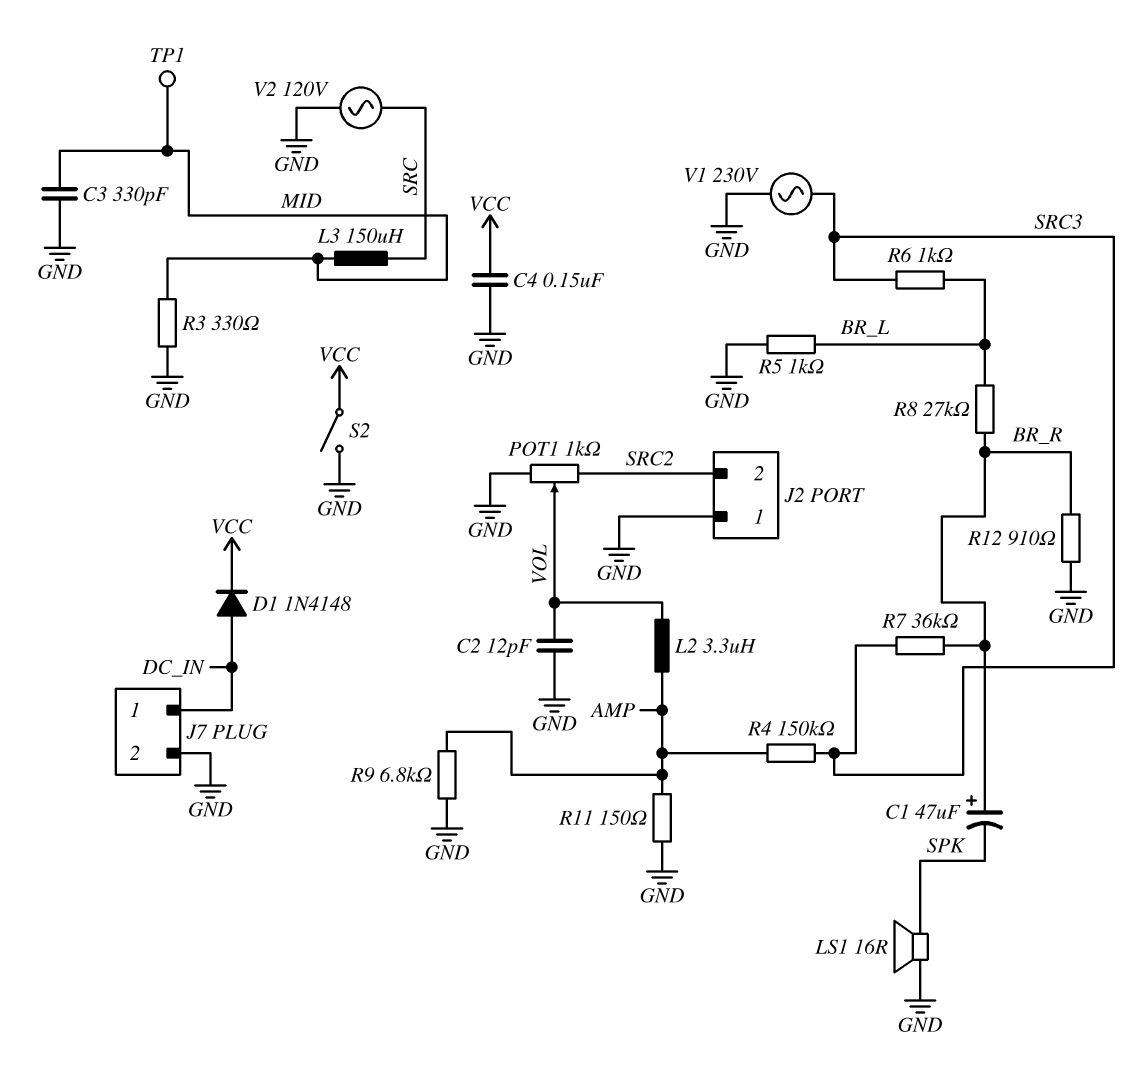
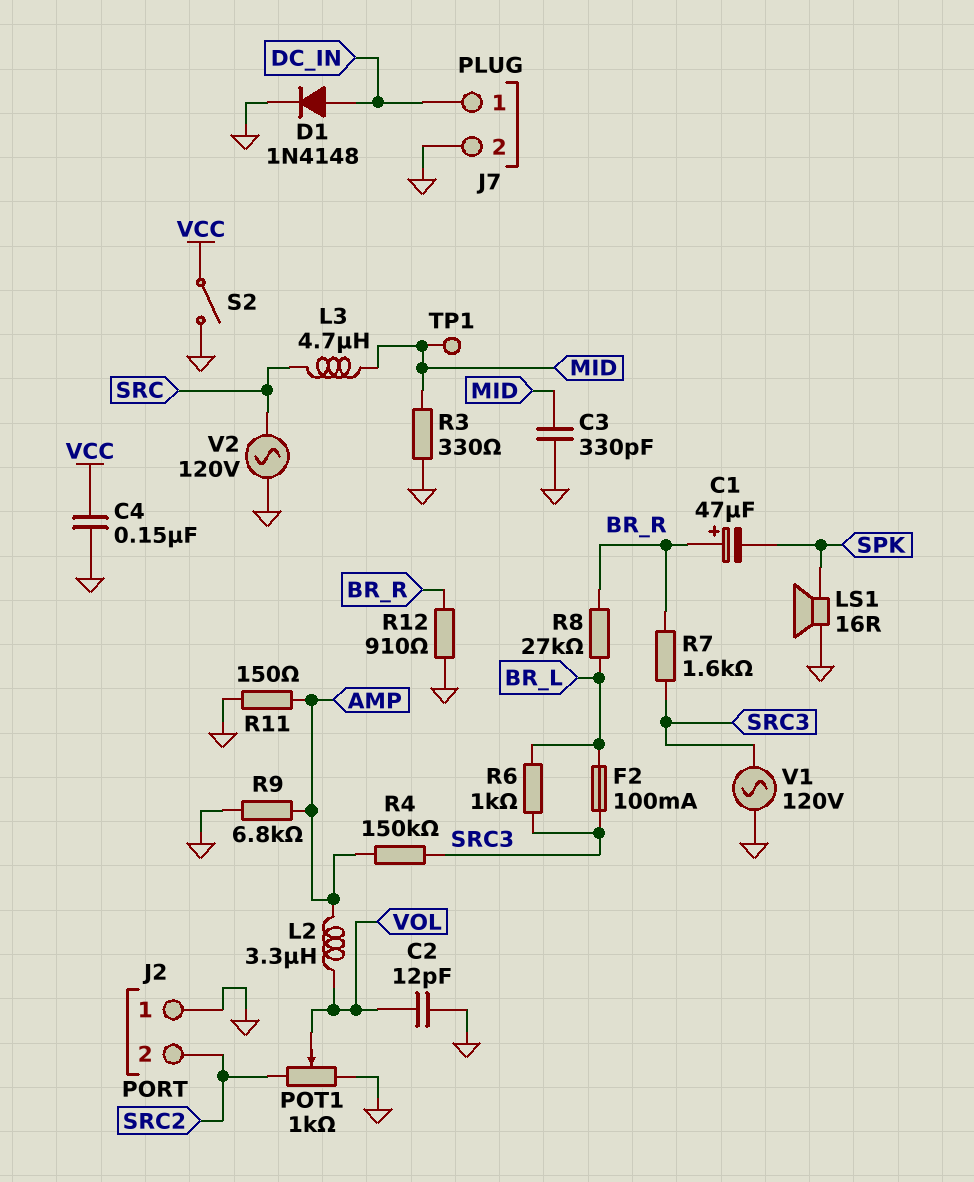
D1: diode 1N4148 (A DC_IN, K VCC) -> diode 1N4148 (A DC_IN, K GND)
F2: none -> 100mA (BR_L, SRC3)
L3: 150uH (MID, SRC) -> 4.7uH (MID, SRC)
R5: 1k (BR_L, GND) -> none
R7: 36k (BR_R, SRC3) -> 1.6k (BR_R, SRC3)
V1: AC 230V (GND, SRC3) -> AC 120V (GND, SRC3)

